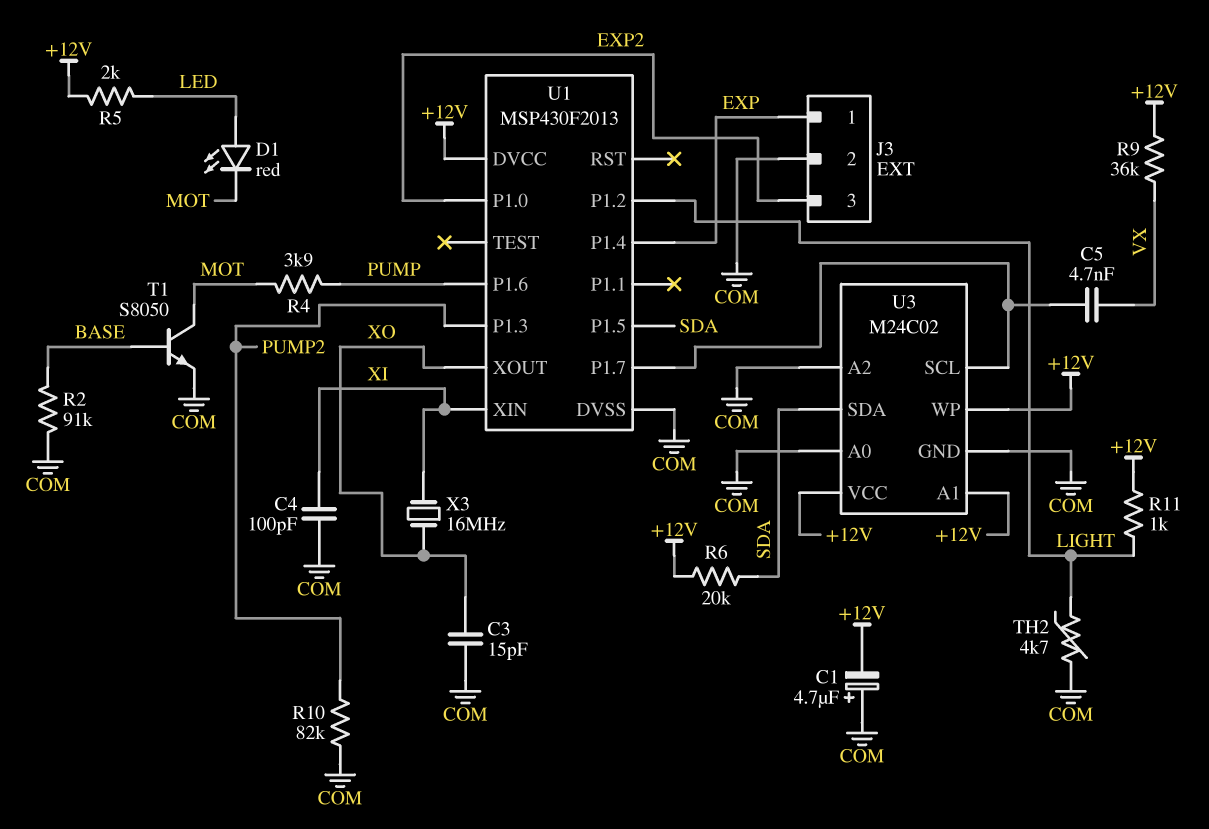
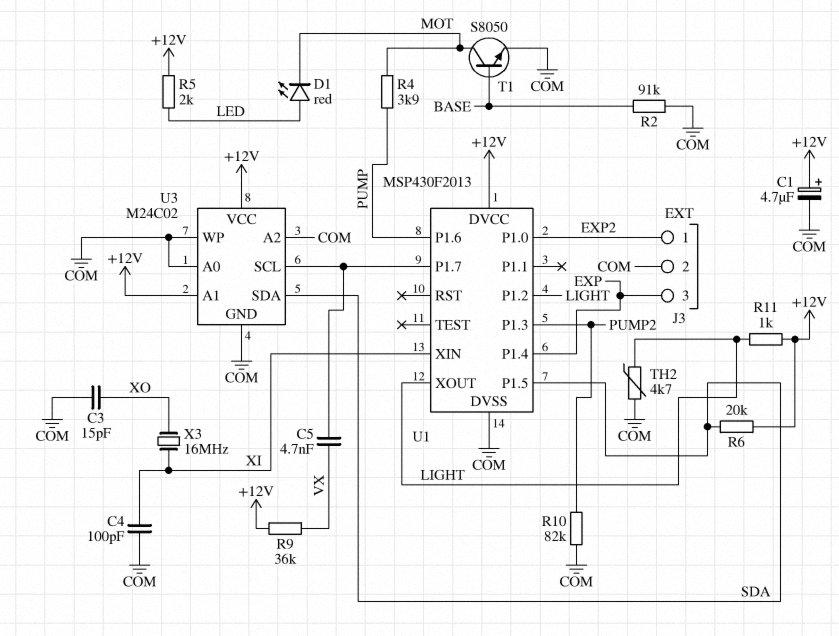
C1: 4.7uF (plus COM, minus +12V) -> 4.7uF (plus +12V, minus COM)
J3 pin 1: EXP -> EXP2
J3 pin 3: EXP2 -> EXP
U1 pin XOUT: XO -> LIGHT
U3 pin WP: +12V -> COM

